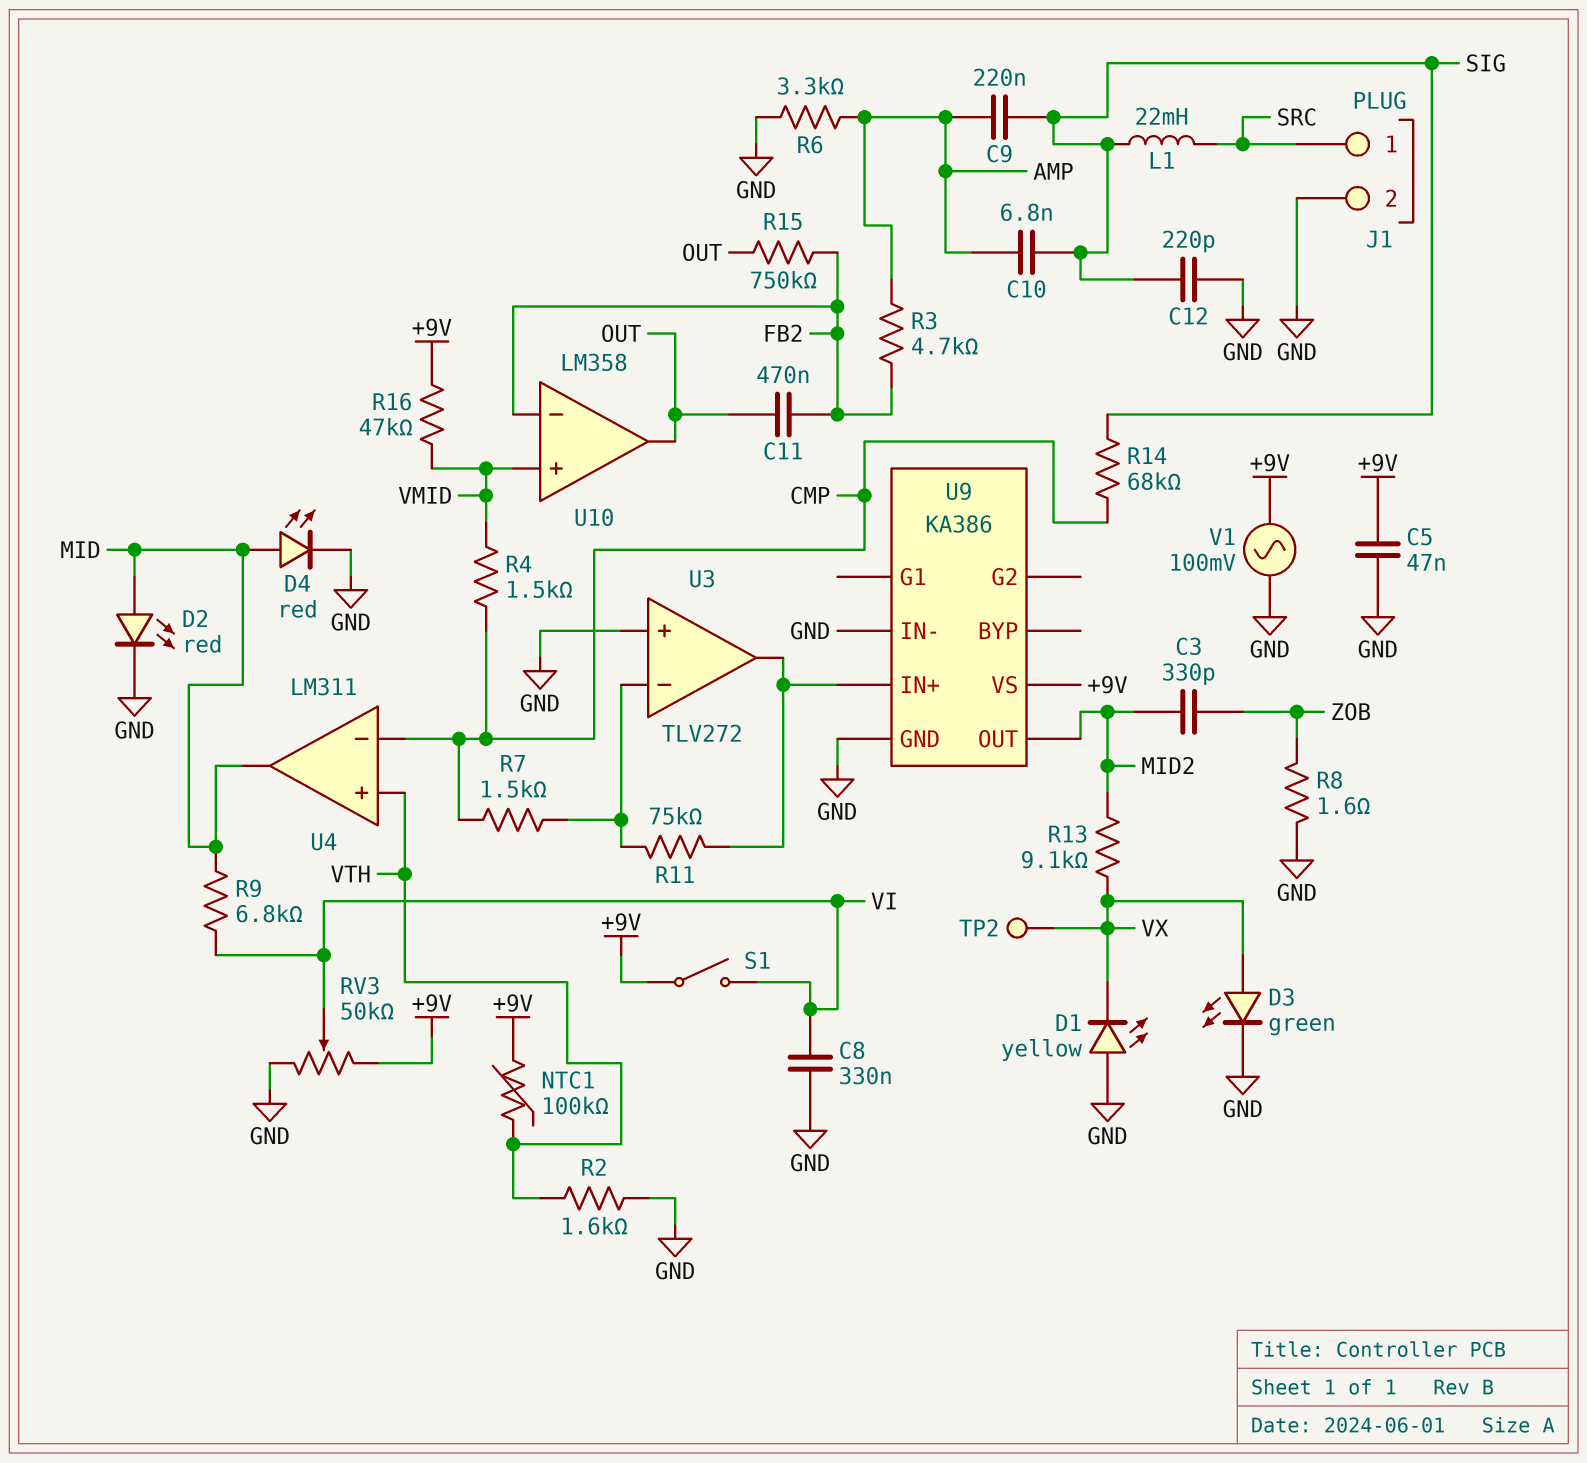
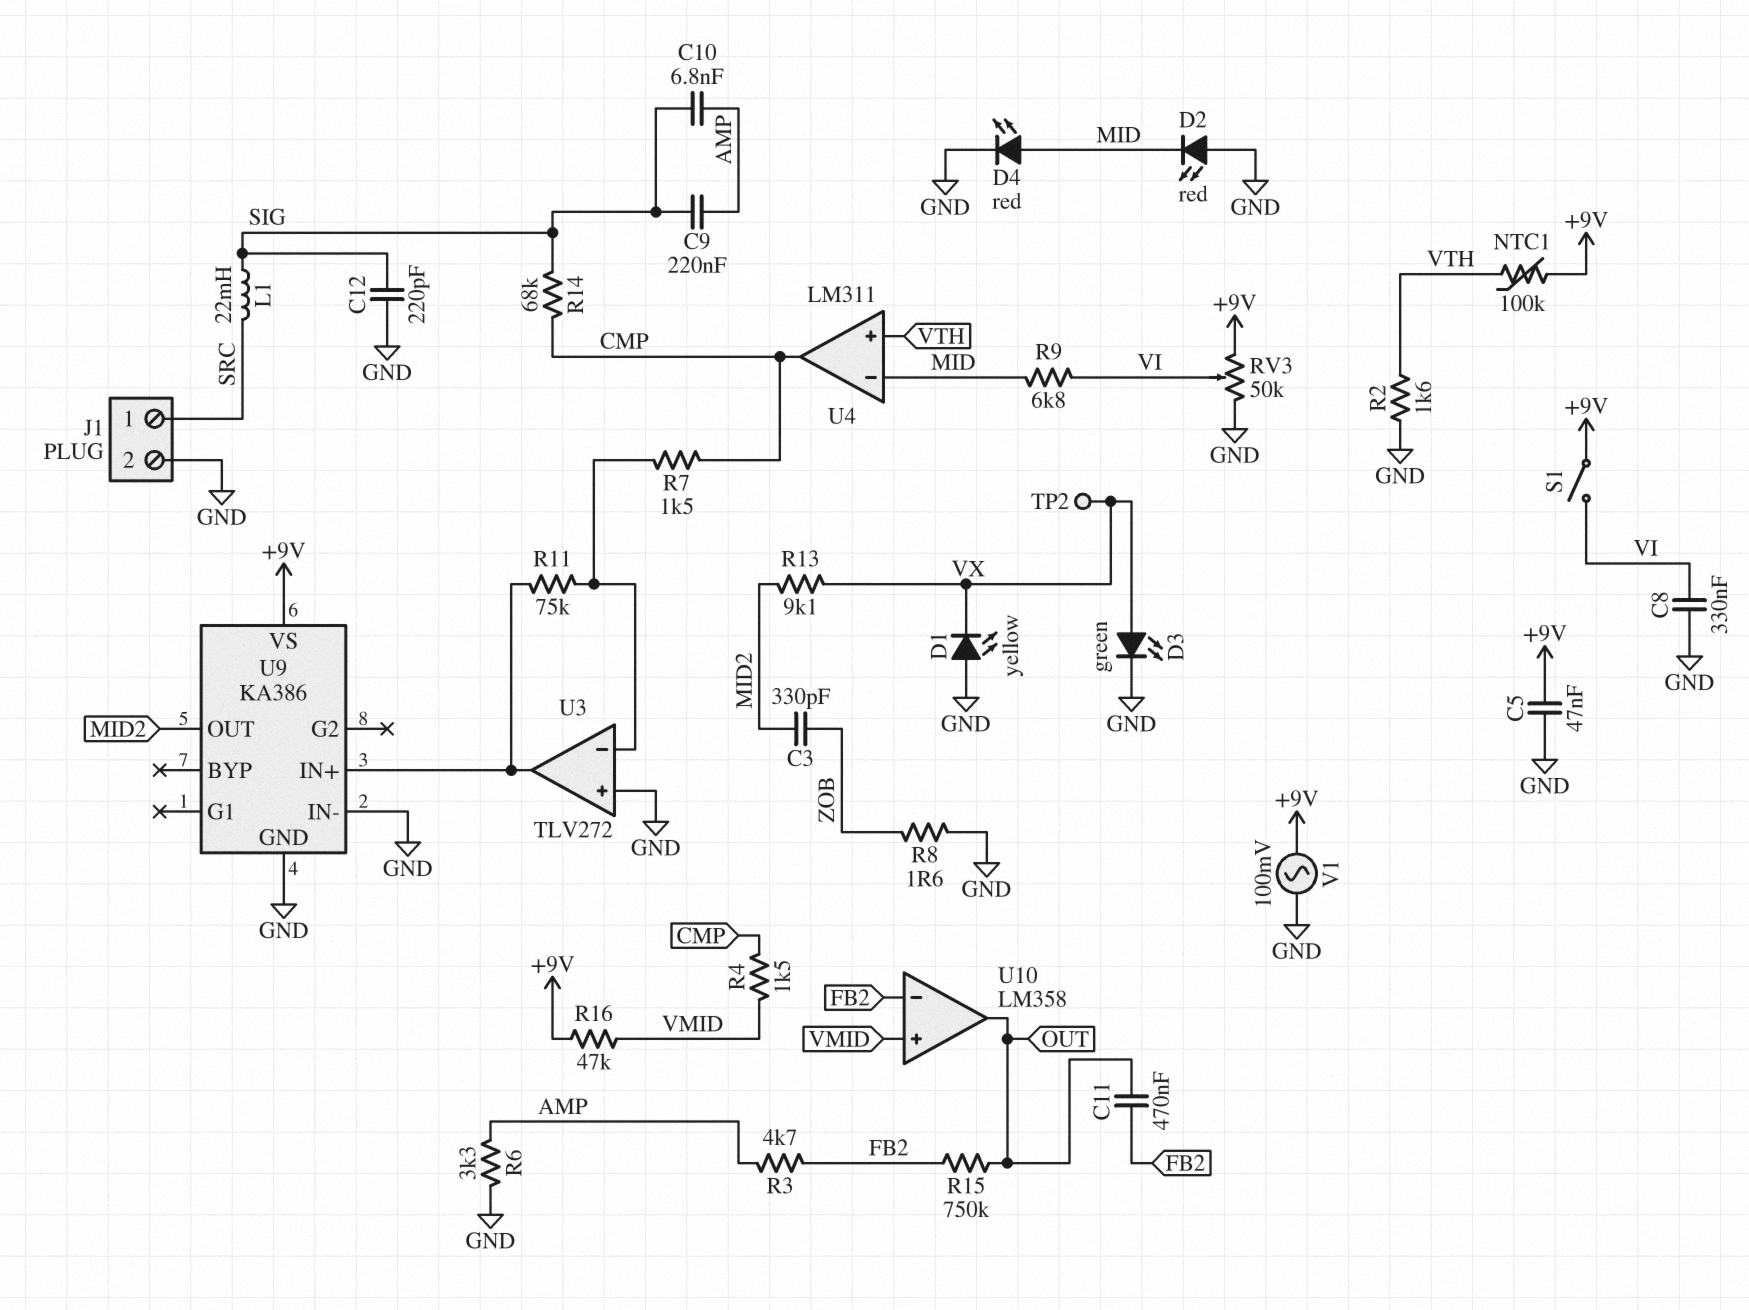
D2: LED red (A MID, K GND) -> LED red (A GND, K MID)
U4 pin in-: CMP -> MID
U4 pin out: MID -> CMP

